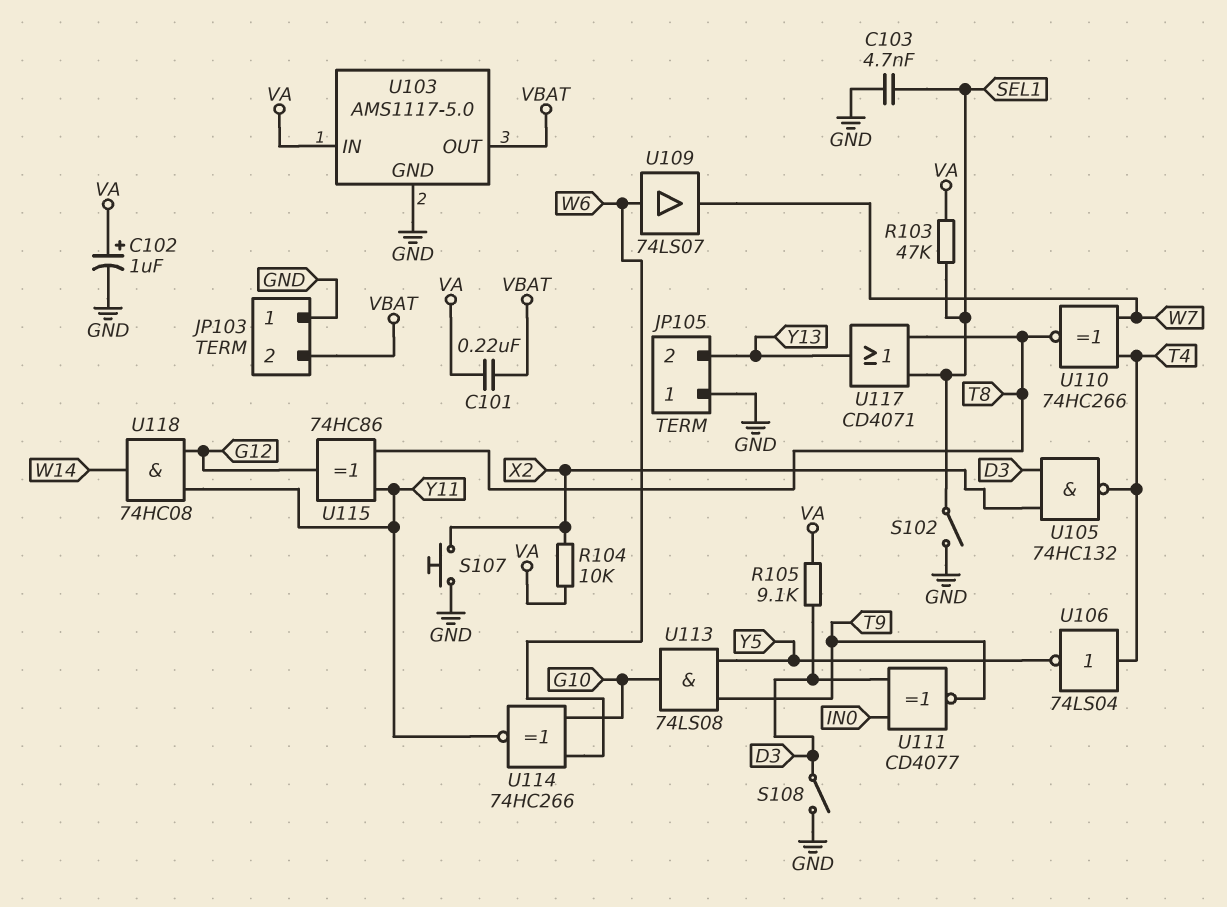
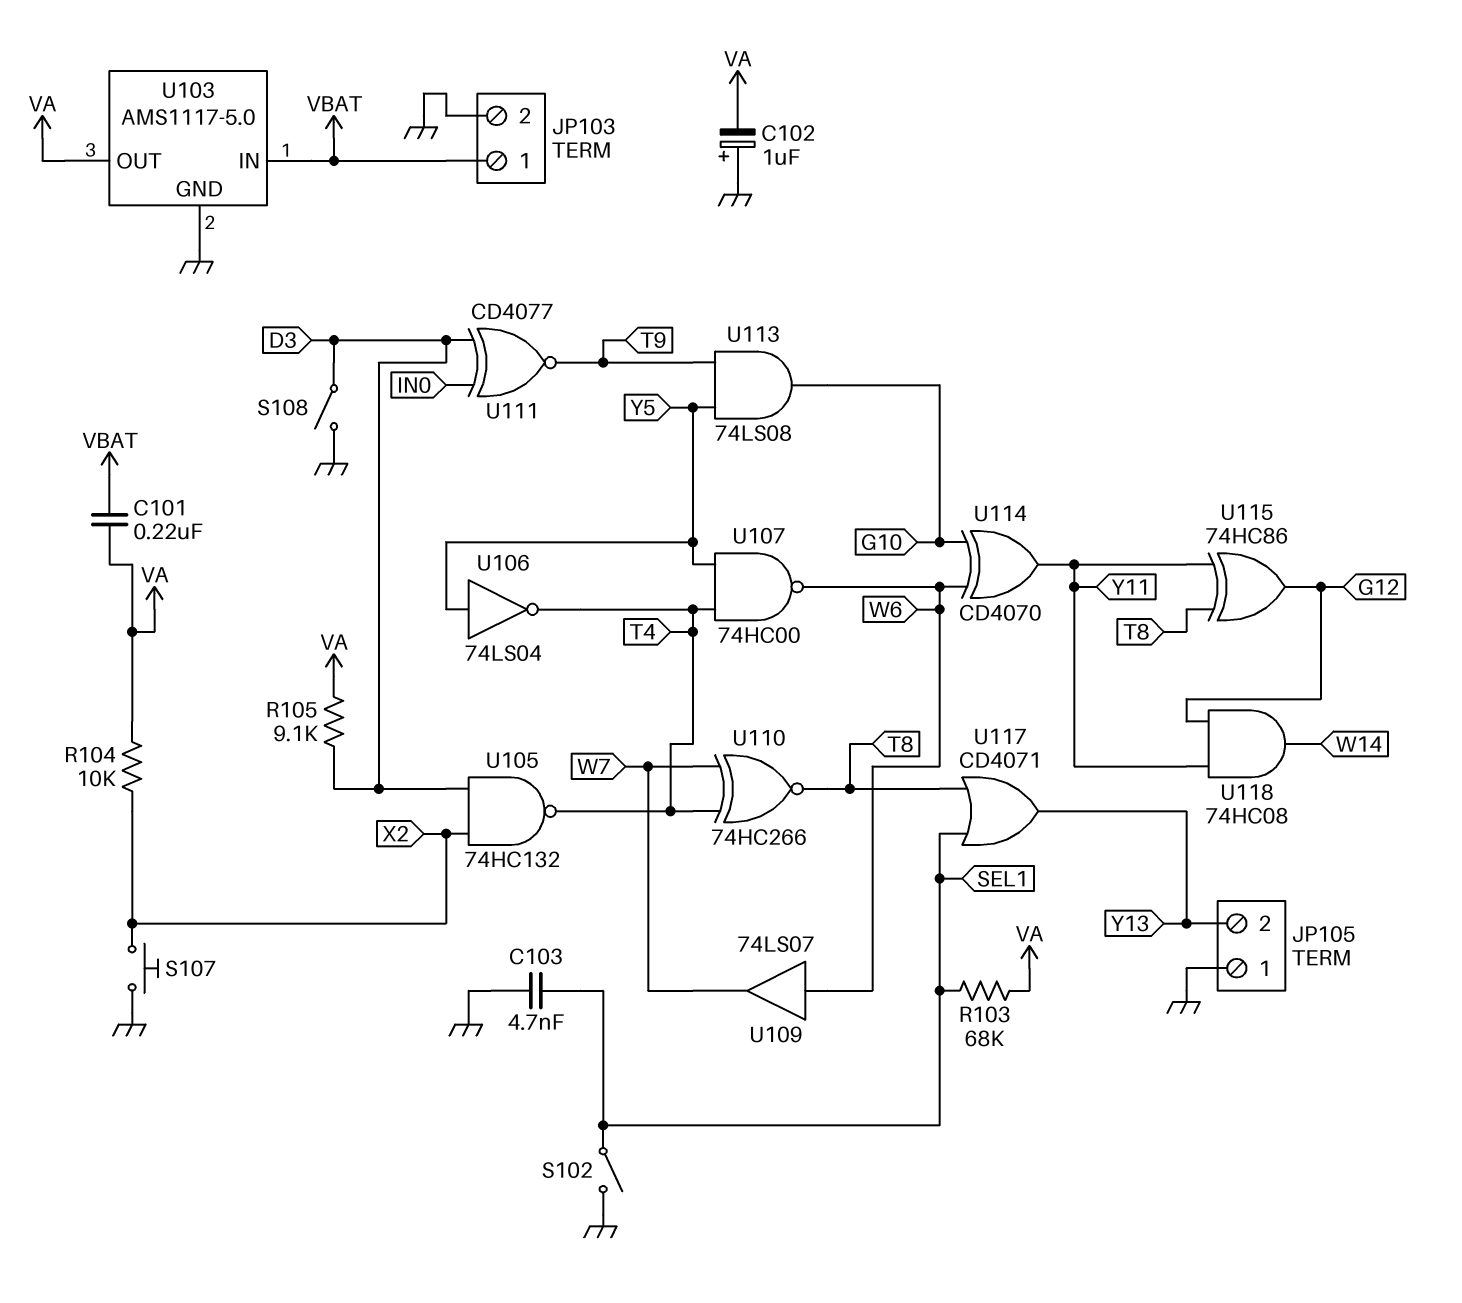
C102: 1uF (plus VA, minus GND) -> 1uF (plus GND, minus VA)
JP103 pin 1: GND -> VBAT
JP103 pin 2: VBAT -> GND
R103: 47k (SEL1, VA) -> 68k (SEL1, VA)
U103 pin IN: VA -> VBAT
U103 pin OUT: VBAT -> VA
U106: NOT 74LS04 (in T4, out Y5) -> NOT 74LS04 (in Y5, out T4)
U107: none -> NAND 74HC00 (in T4, in Y5, out W6)
U114: XNOR 74HC266 (in G10, in W6, out Y11) -> XOR CD4070 (in G10, in W6, out Y11)

